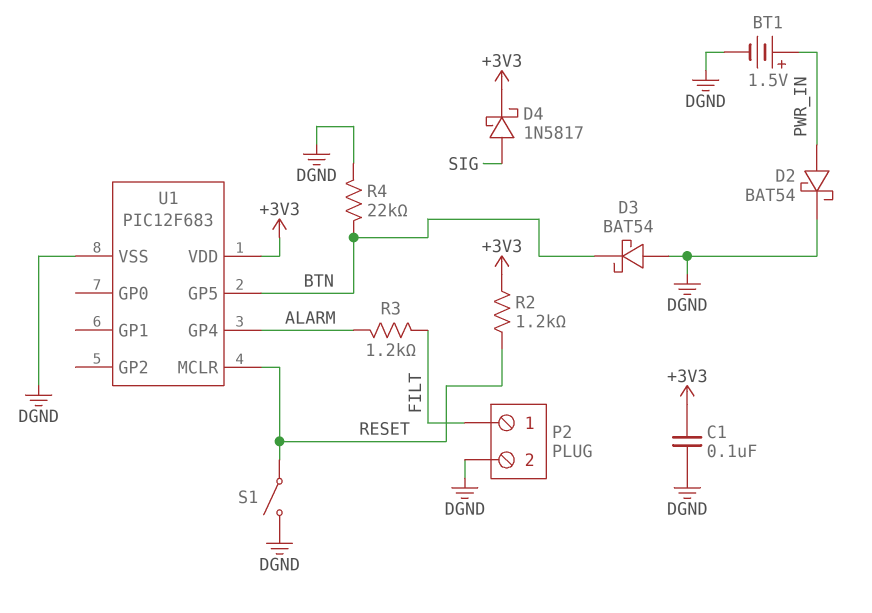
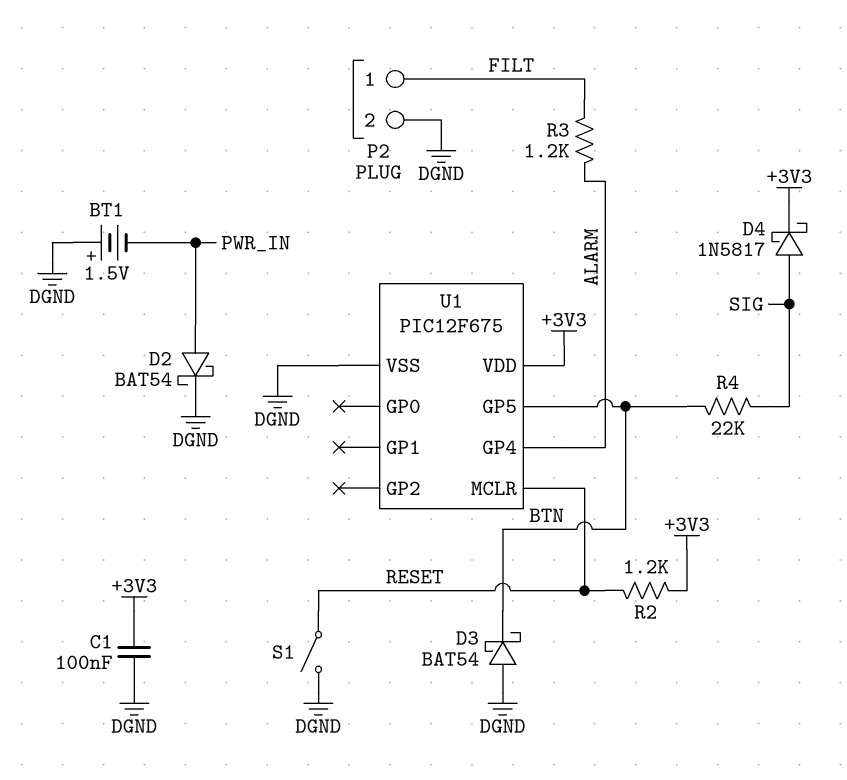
BT1: 1.5V (plus PWR_IN, minus DGND) -> 1.5V (plus DGND, minus PWR_IN)
R4: 22k (BTN, DGND) -> 22k (BTN, SIG)
U1: PIC12F683 -> PIC12F675

